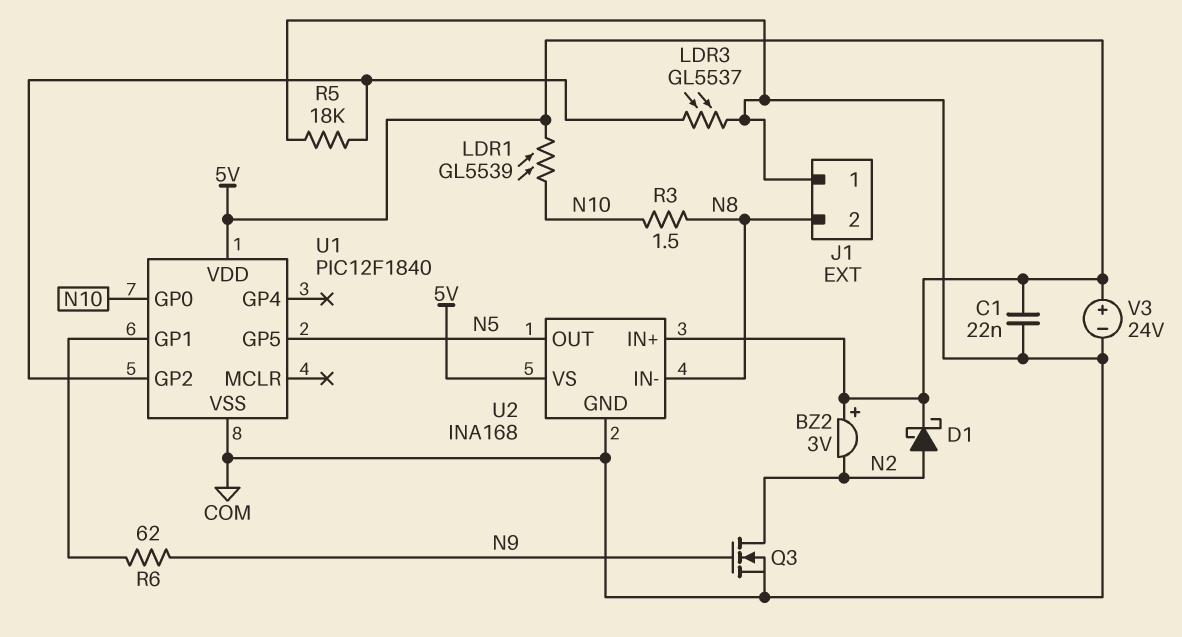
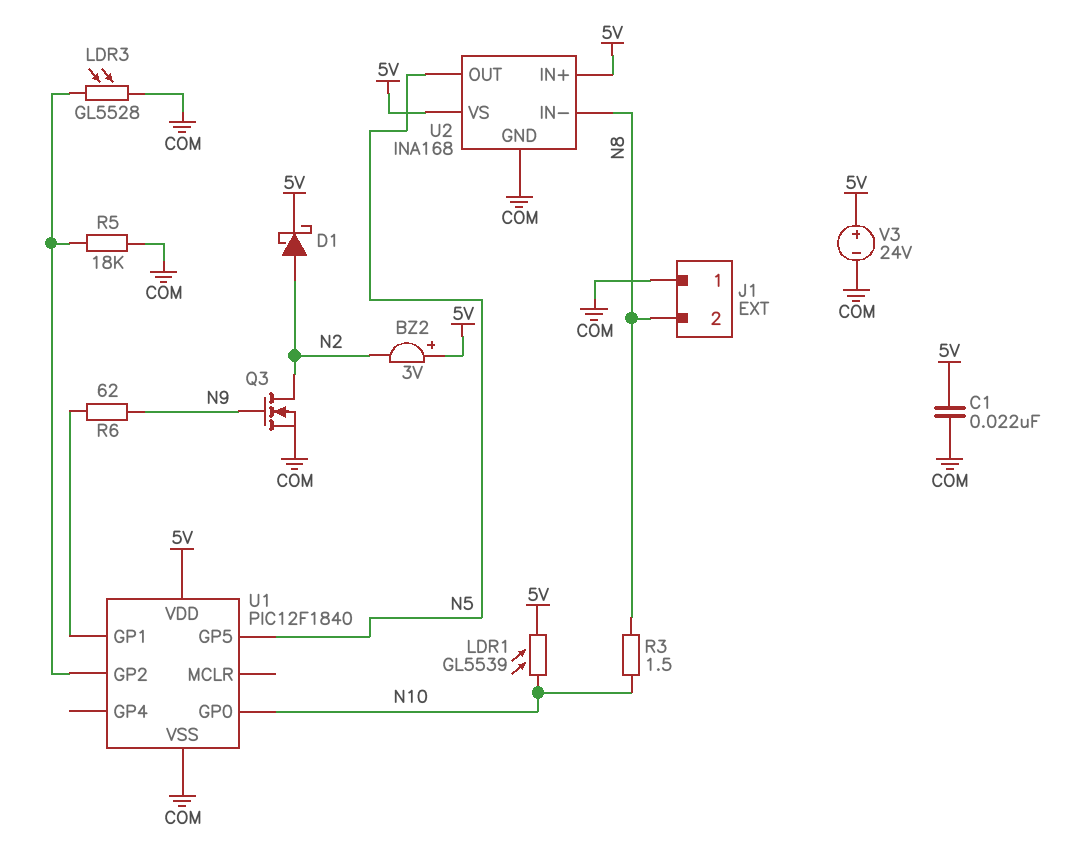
LDR3: GL5537 (COM, U1/GP2) -> GL5528 (COM, U1/GP2)

